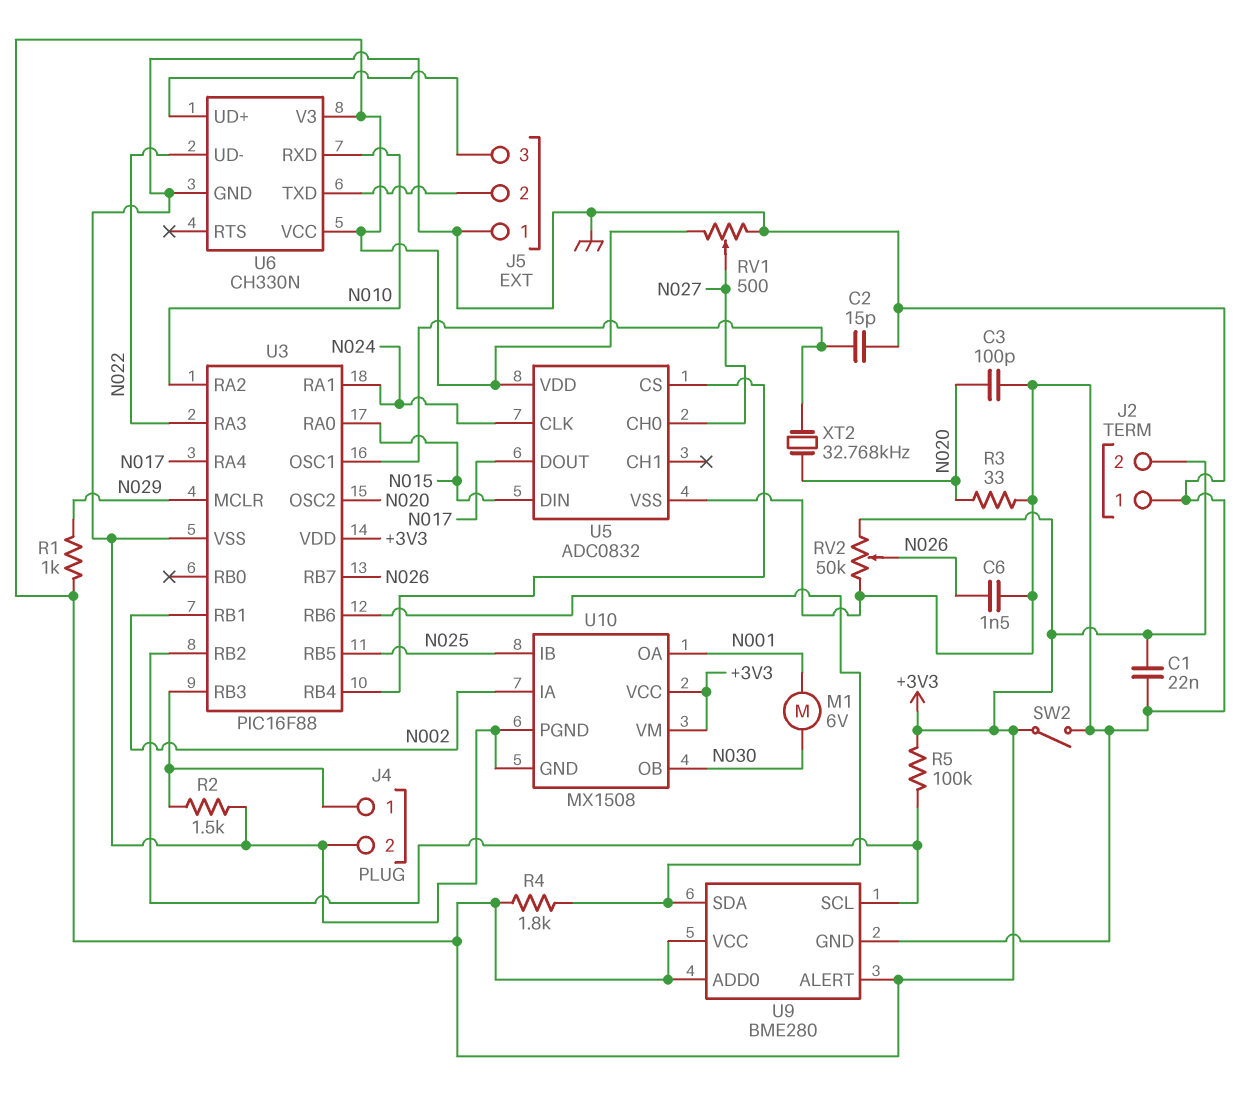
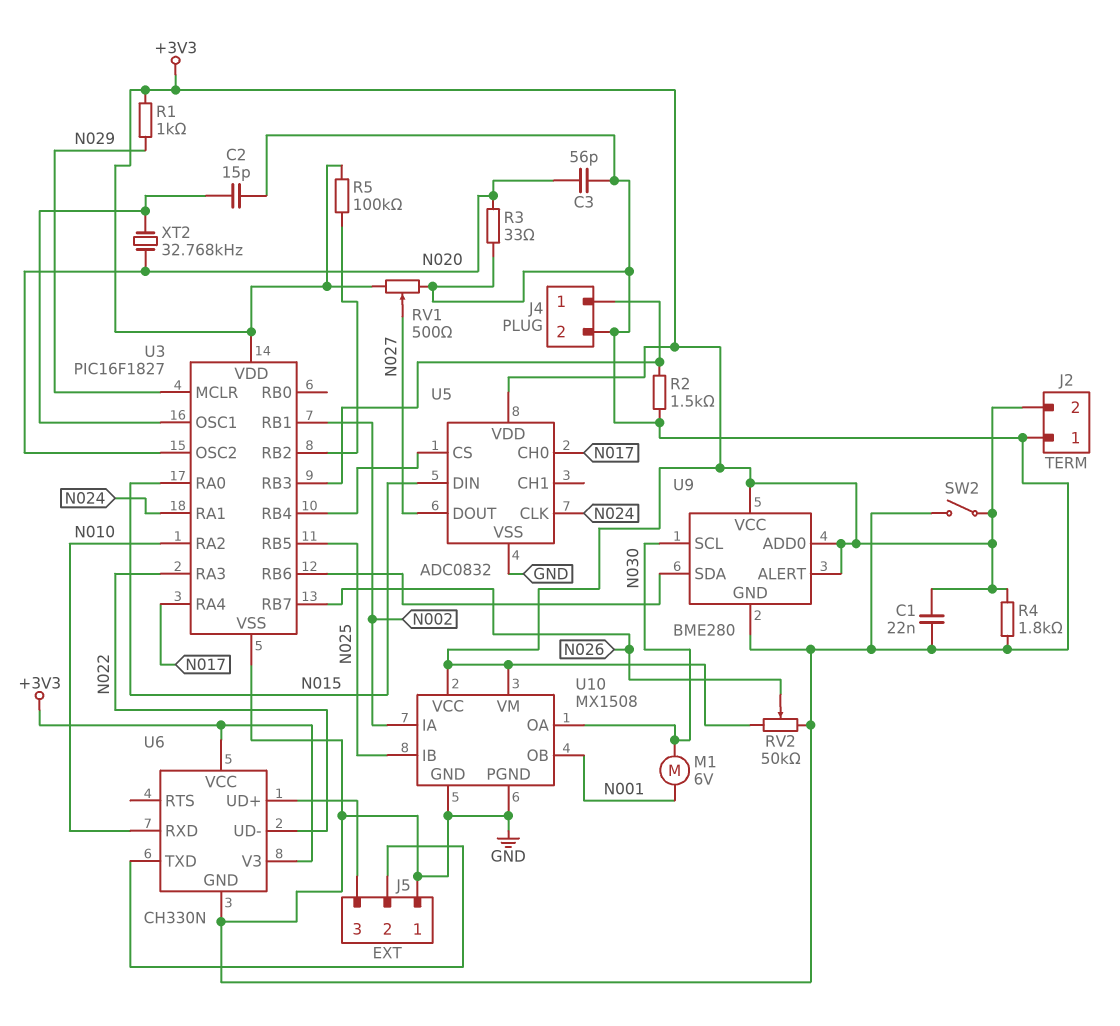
C3: 100pF (GND, N020) -> 56pF (GND, N020)
C6: 1.5nF (GND, N026) -> none
R4: 1.8k (+3V3, U3/RB6) -> 1.8k (+3V3, GND)
U3: PIC16F88 -> PIC16F1827
U5 pin CH0: N027 -> N017
U5 pin DOUT: N017 -> N027
U9 pin SCL: U3/RB2 -> N030
U10 pin OA: N001 -> N030
U10 pin OB: N030 -> N001

